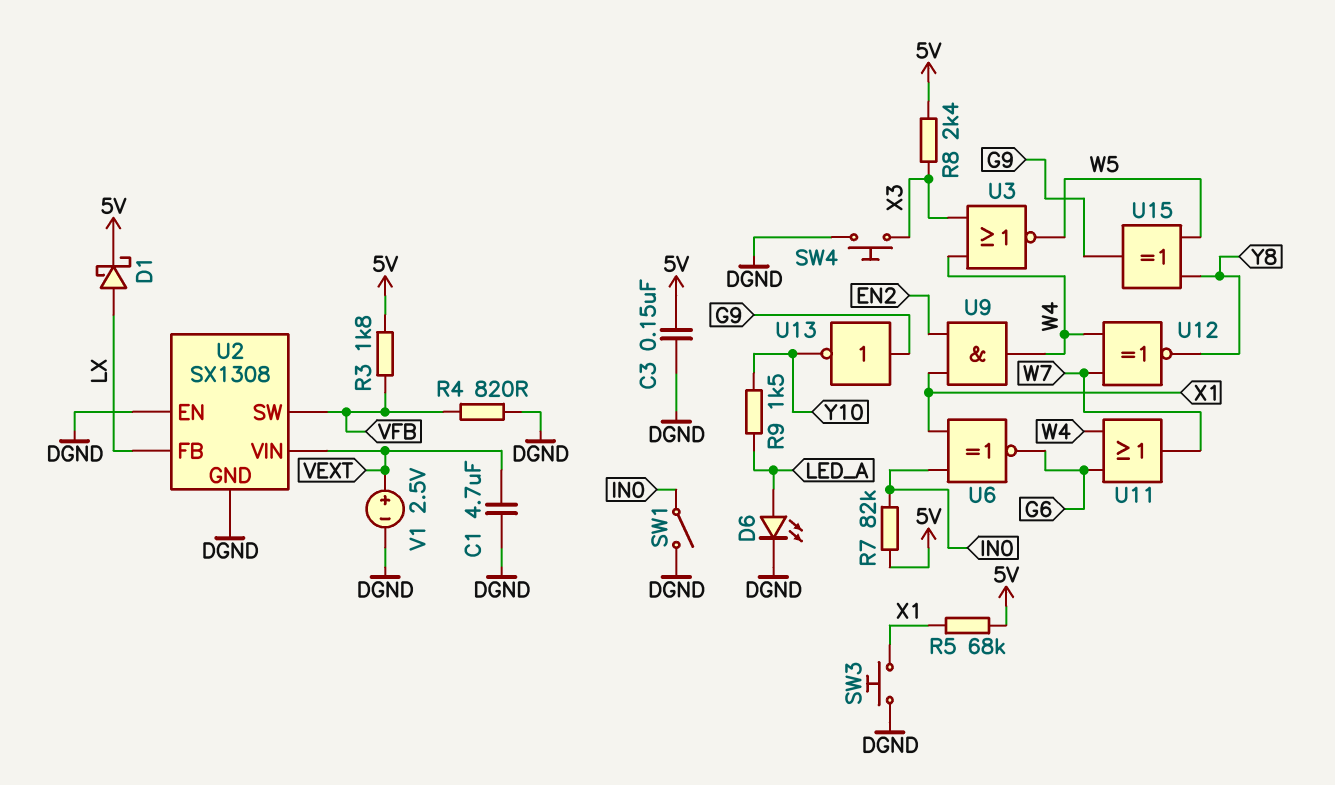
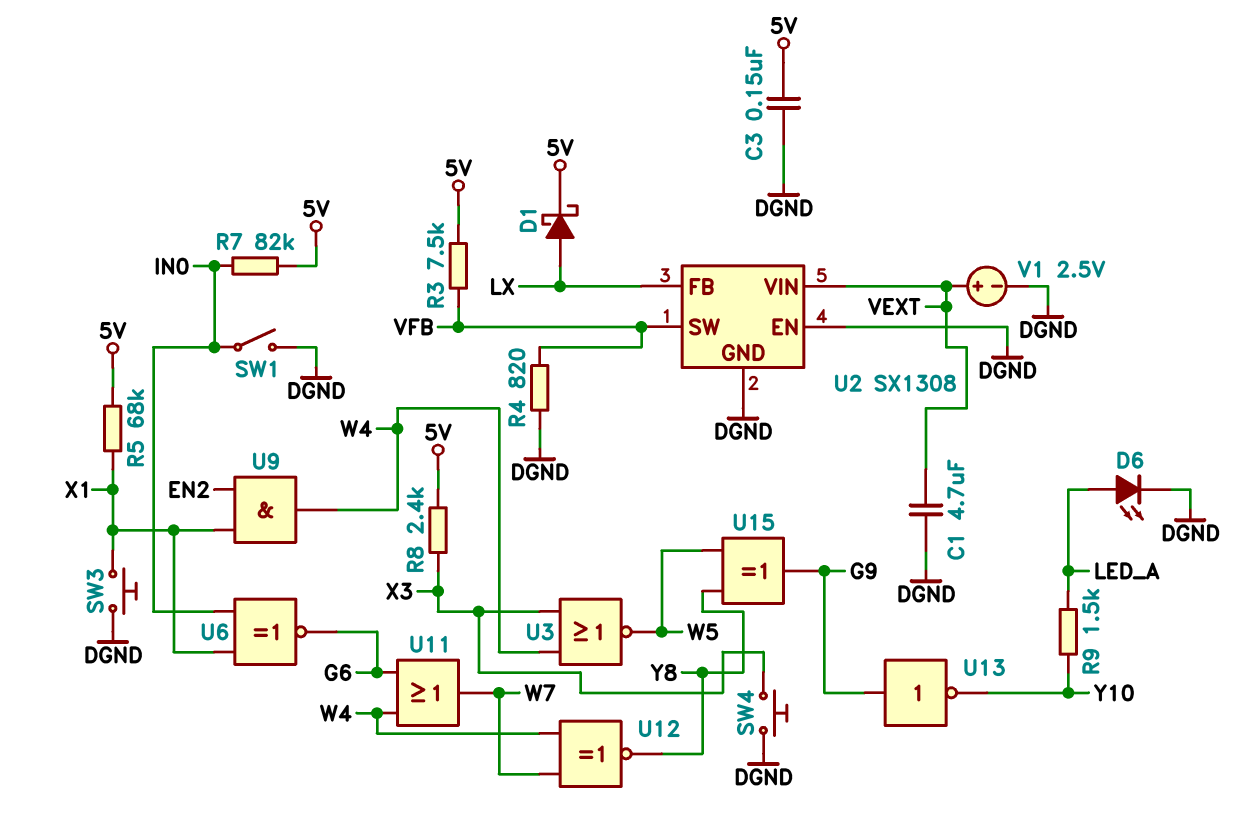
R3: 1.8k (5V, VFB) -> 7.5k (5V, VFB)

